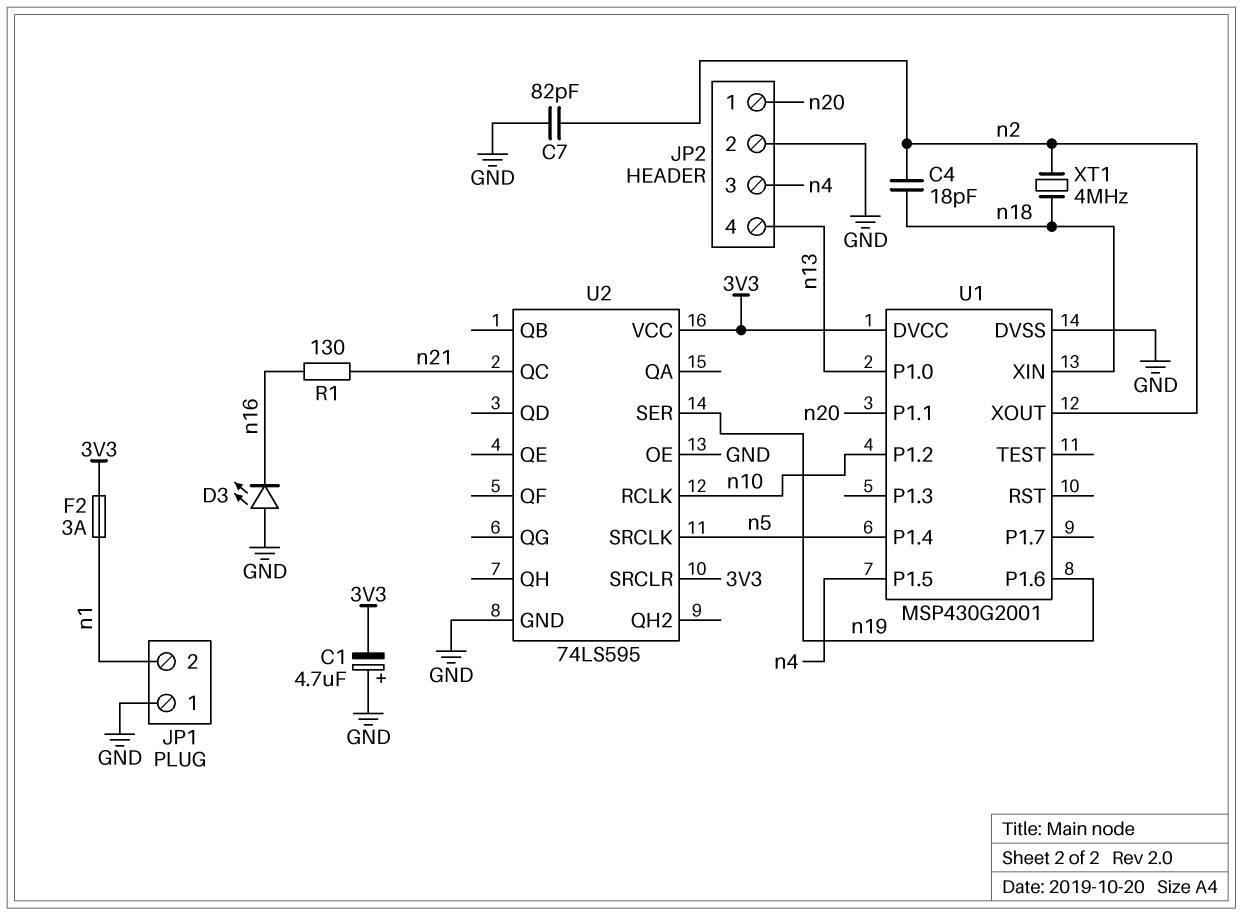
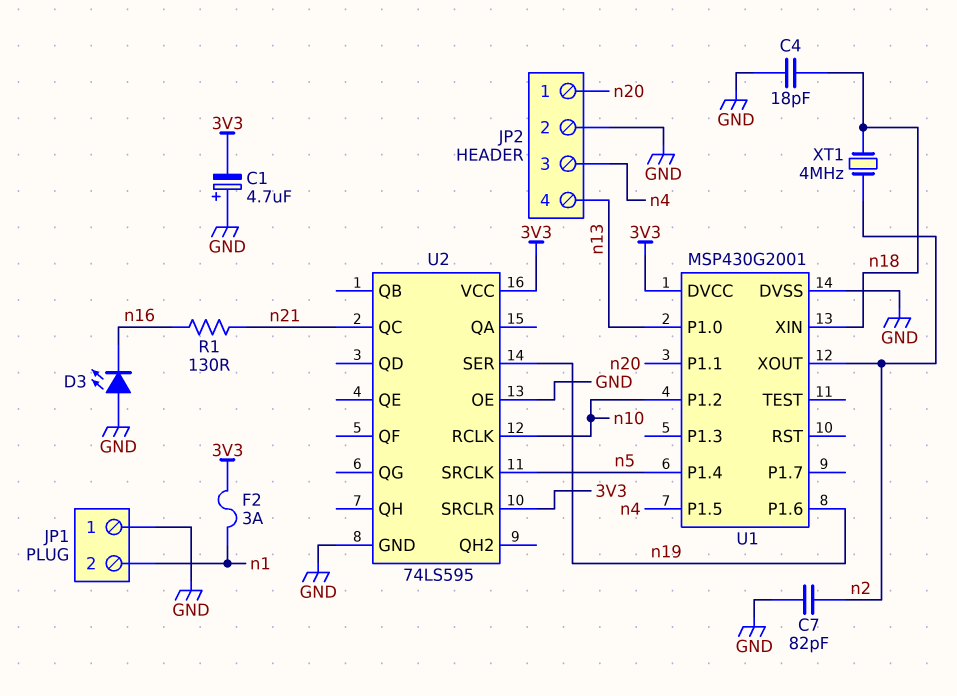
C4: 18pF (n2, n18) -> 18pF (GND, n18)

